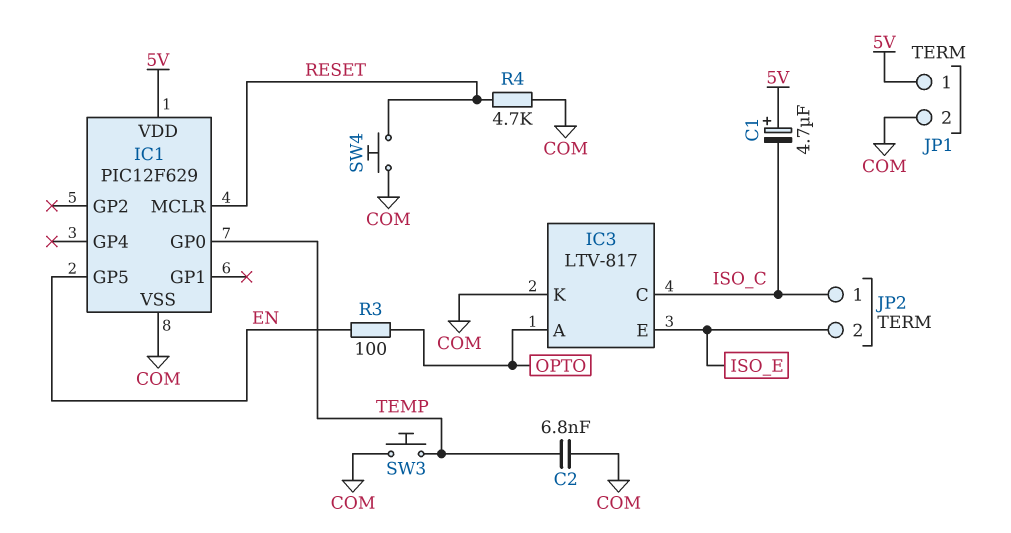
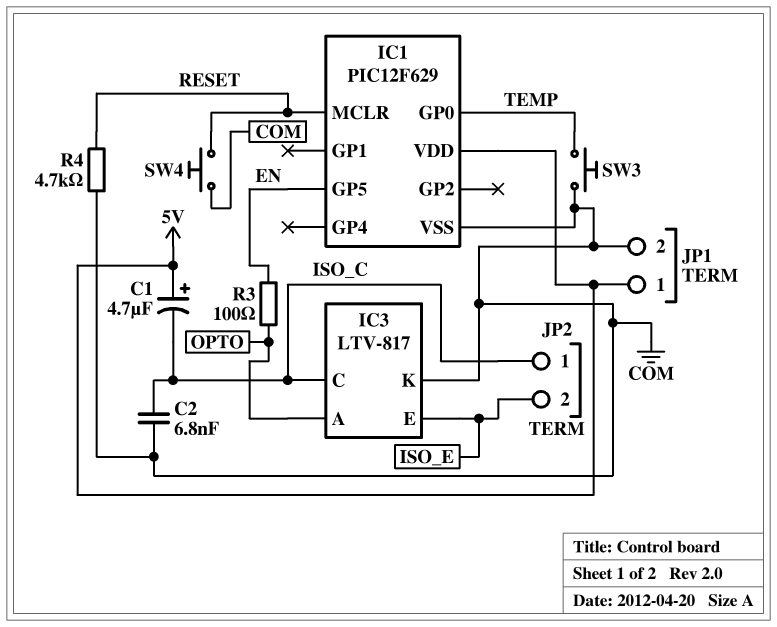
C2: 6.8nF (COM, TEMP) -> 6.8nF (COM, ISO_C)

